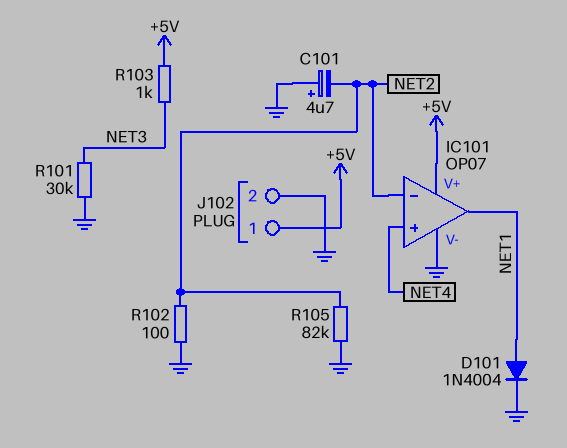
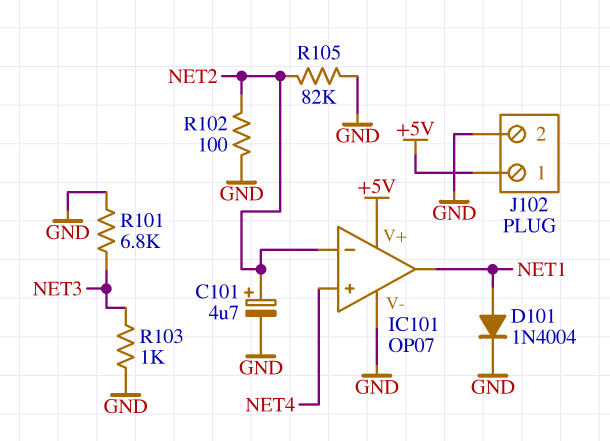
C101: 4.7uF (plus GND, minus NET2) -> 4.7uF (plus NET2, minus GND)
R101: 30k (GND, NET3) -> 6.8k (GND, NET3)
R103: 1k (+5V, NET3) -> 1k (GND, NET3)

